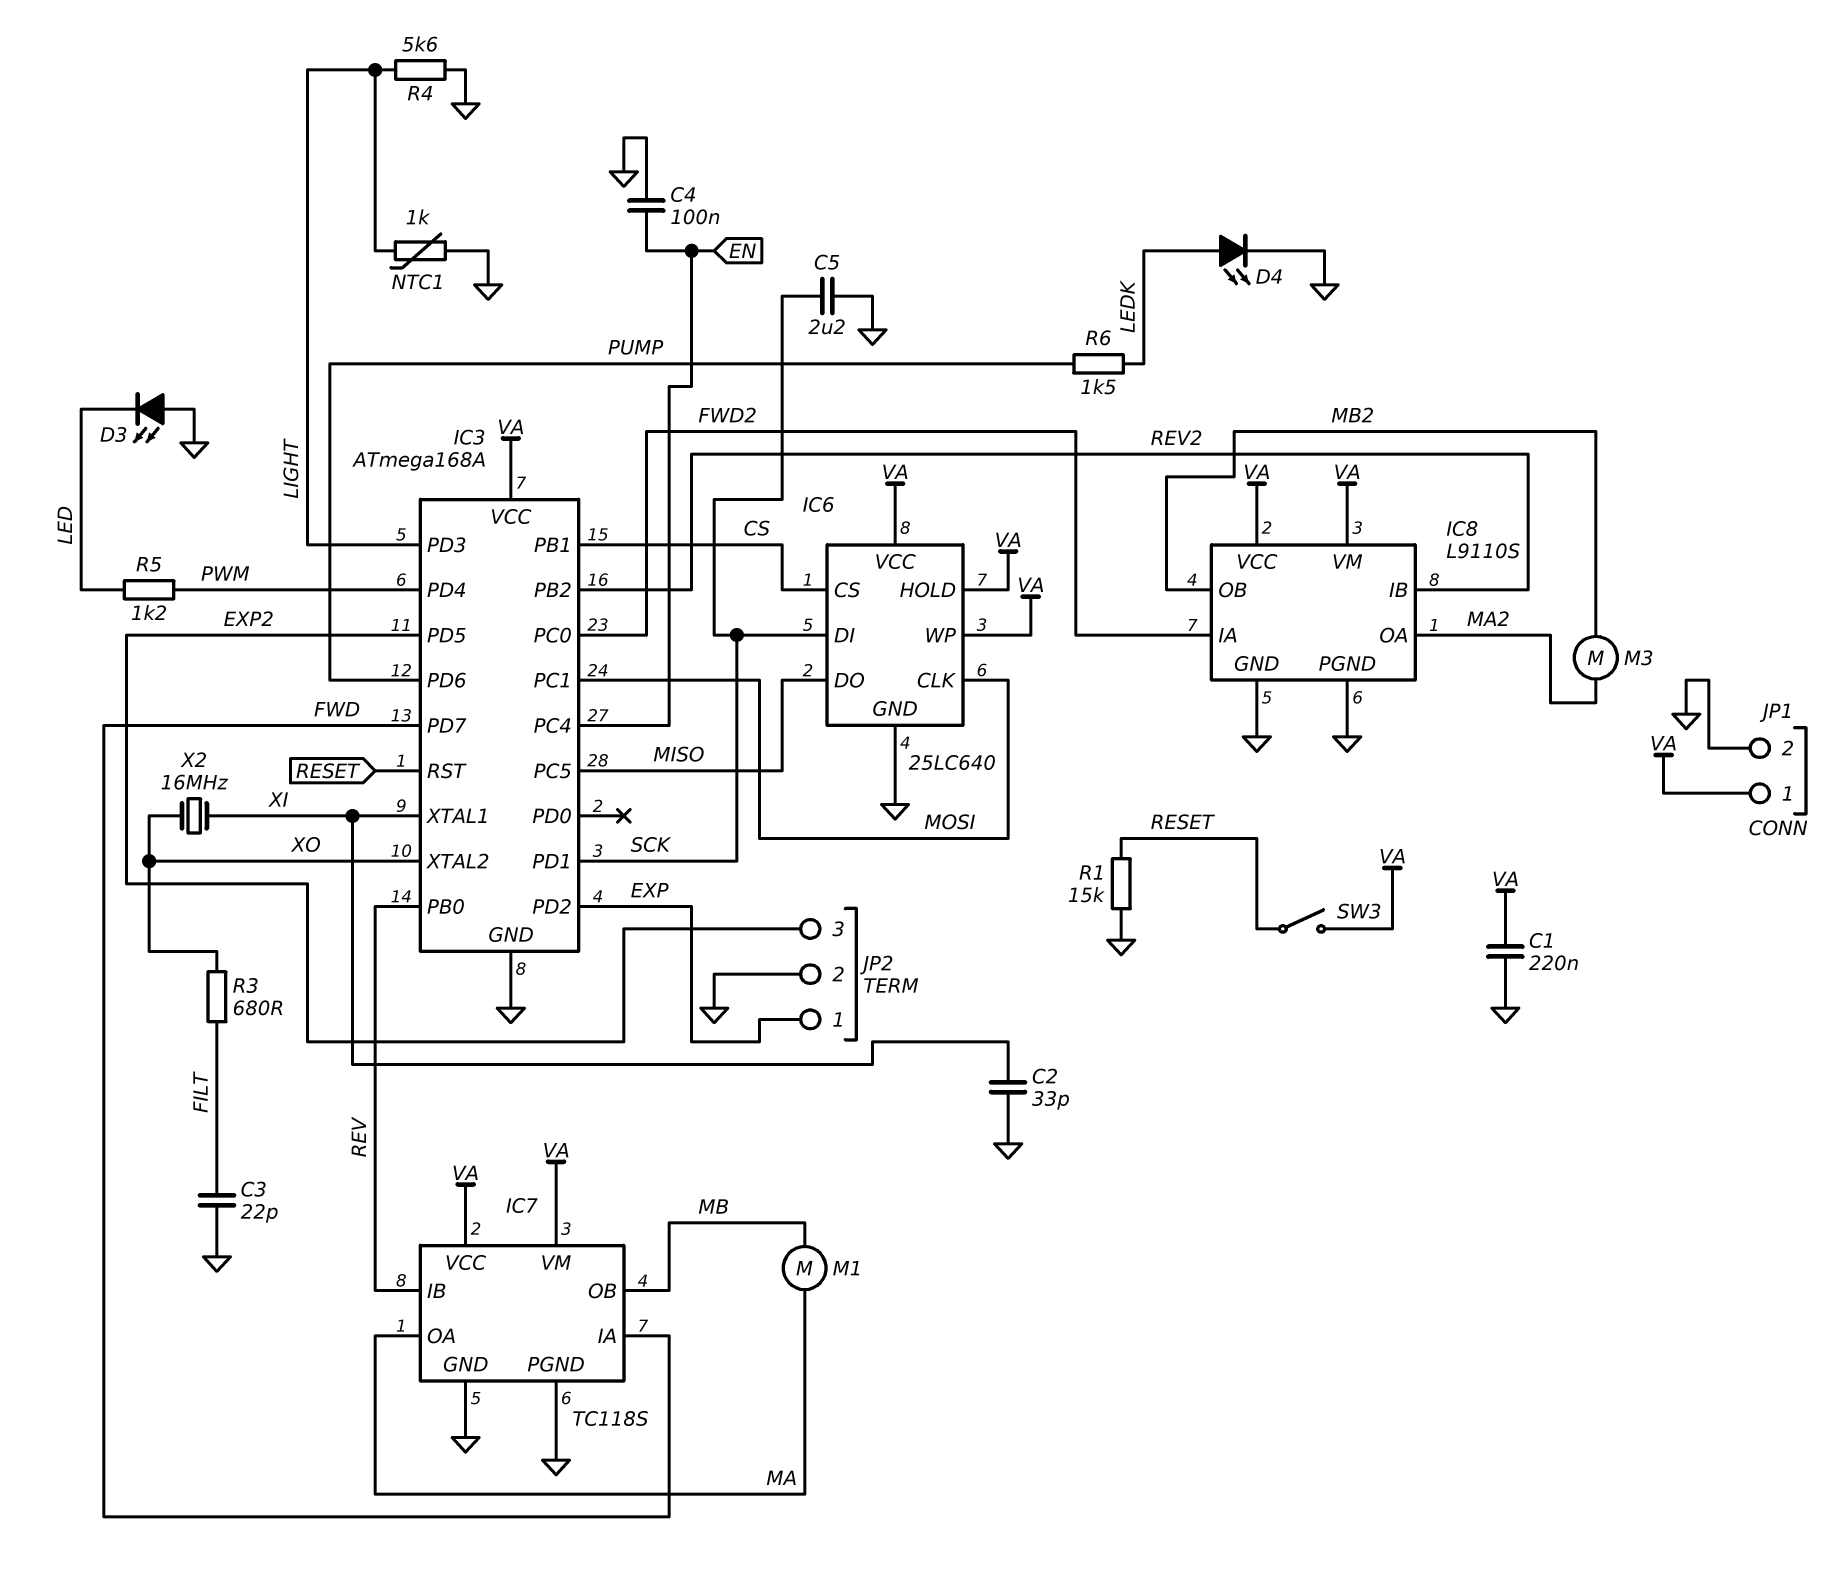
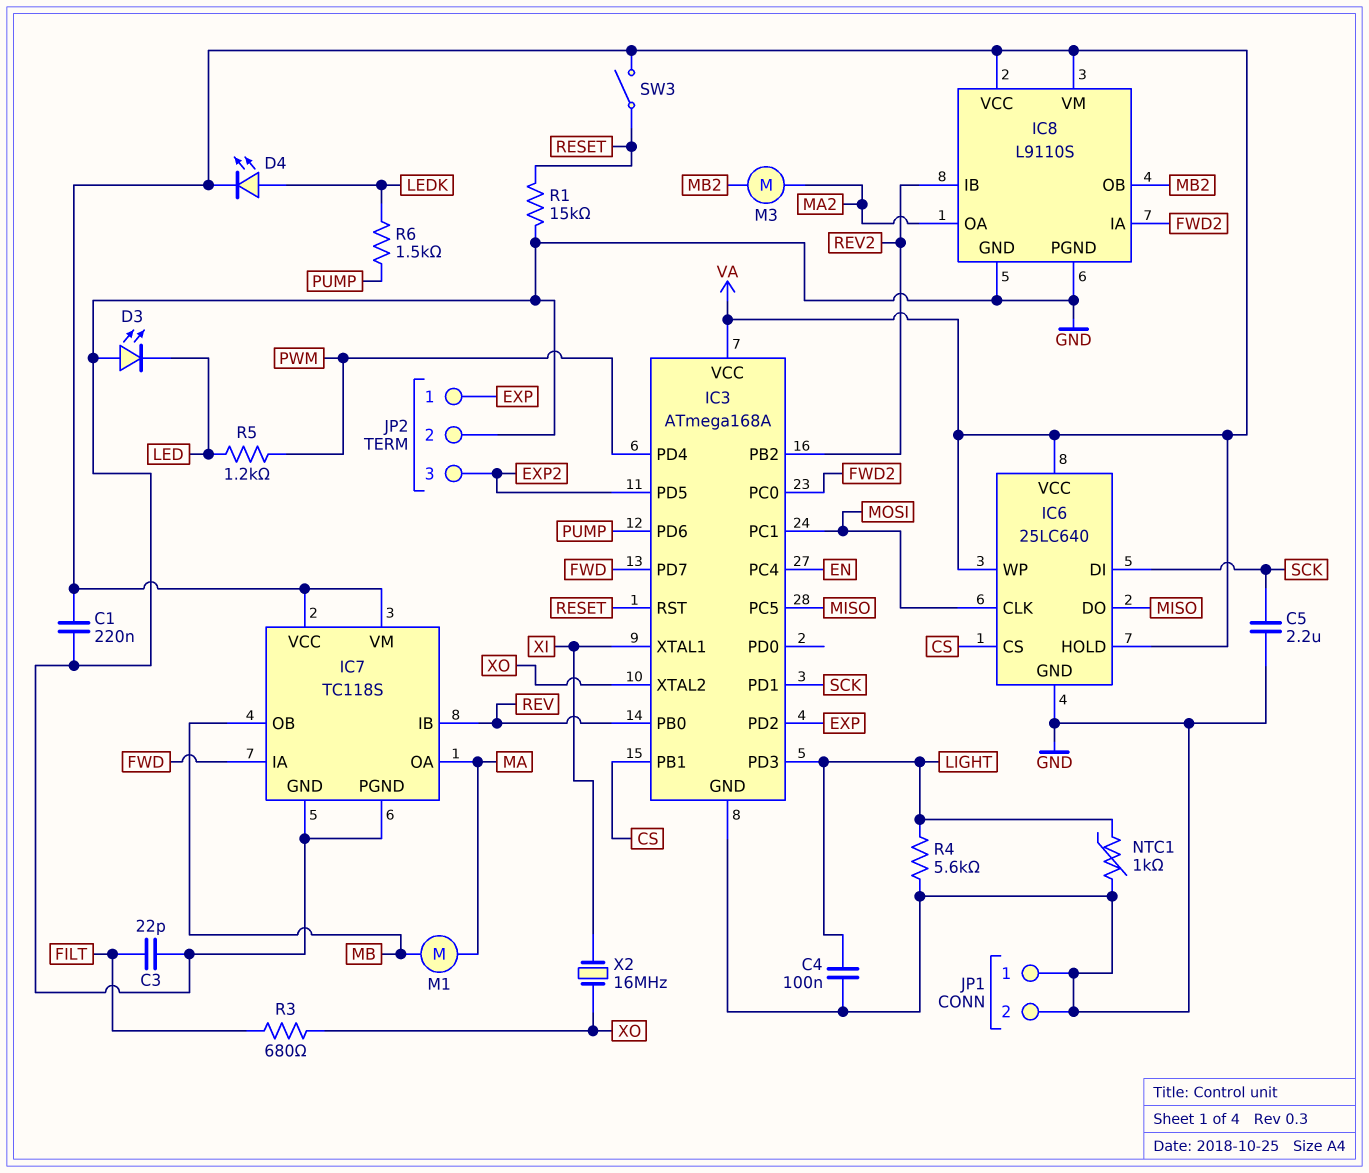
C2: 33pF (GND, XI) -> none
C4: 100nF (EN, GND) -> 100nF (GND, LIGHT)
D4: LED (A LEDK, K GND) -> LED (A LEDK, K VA)
JP1 pin 1: VA -> GND

